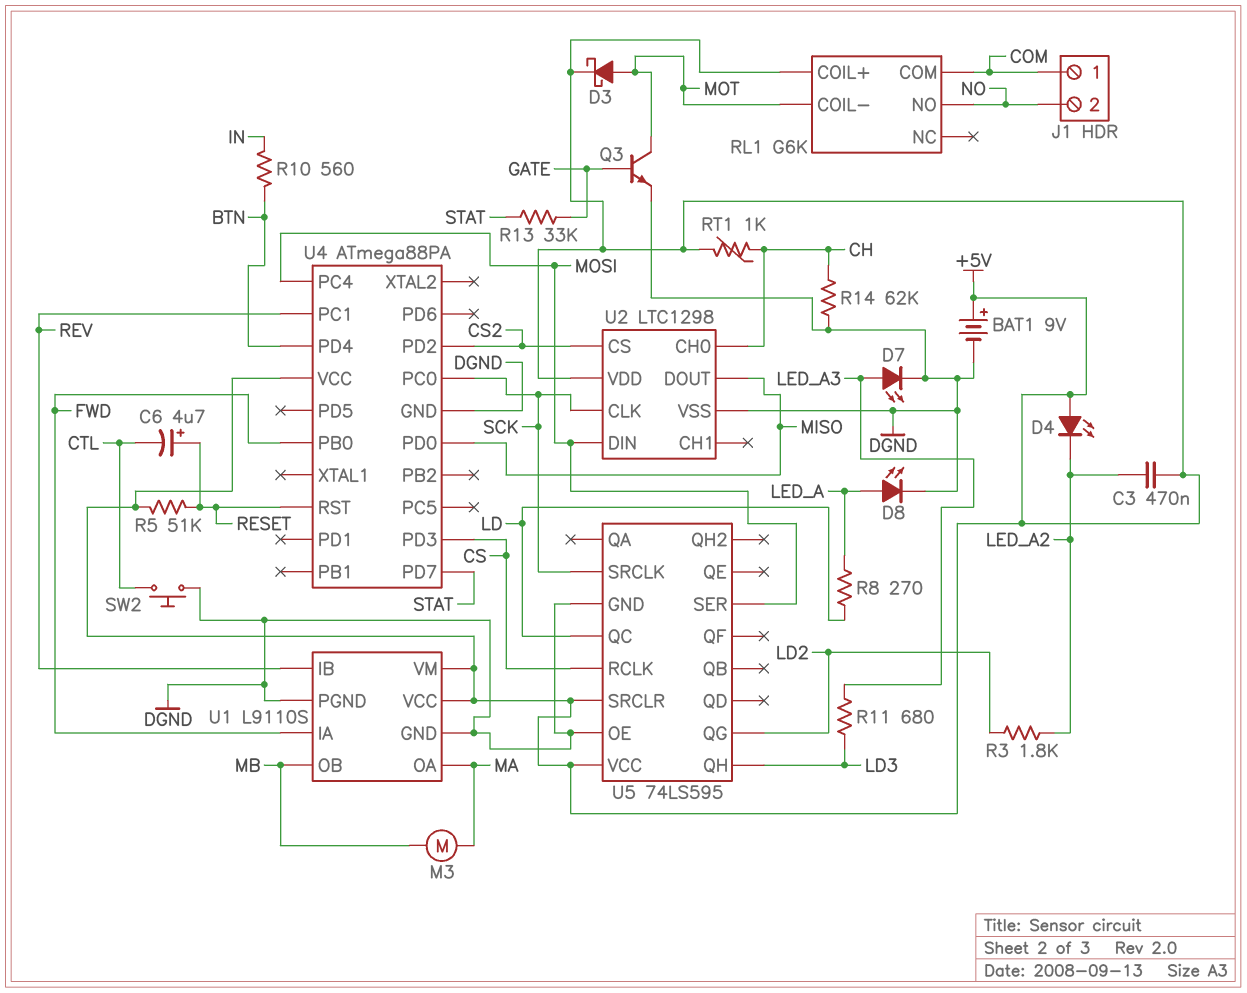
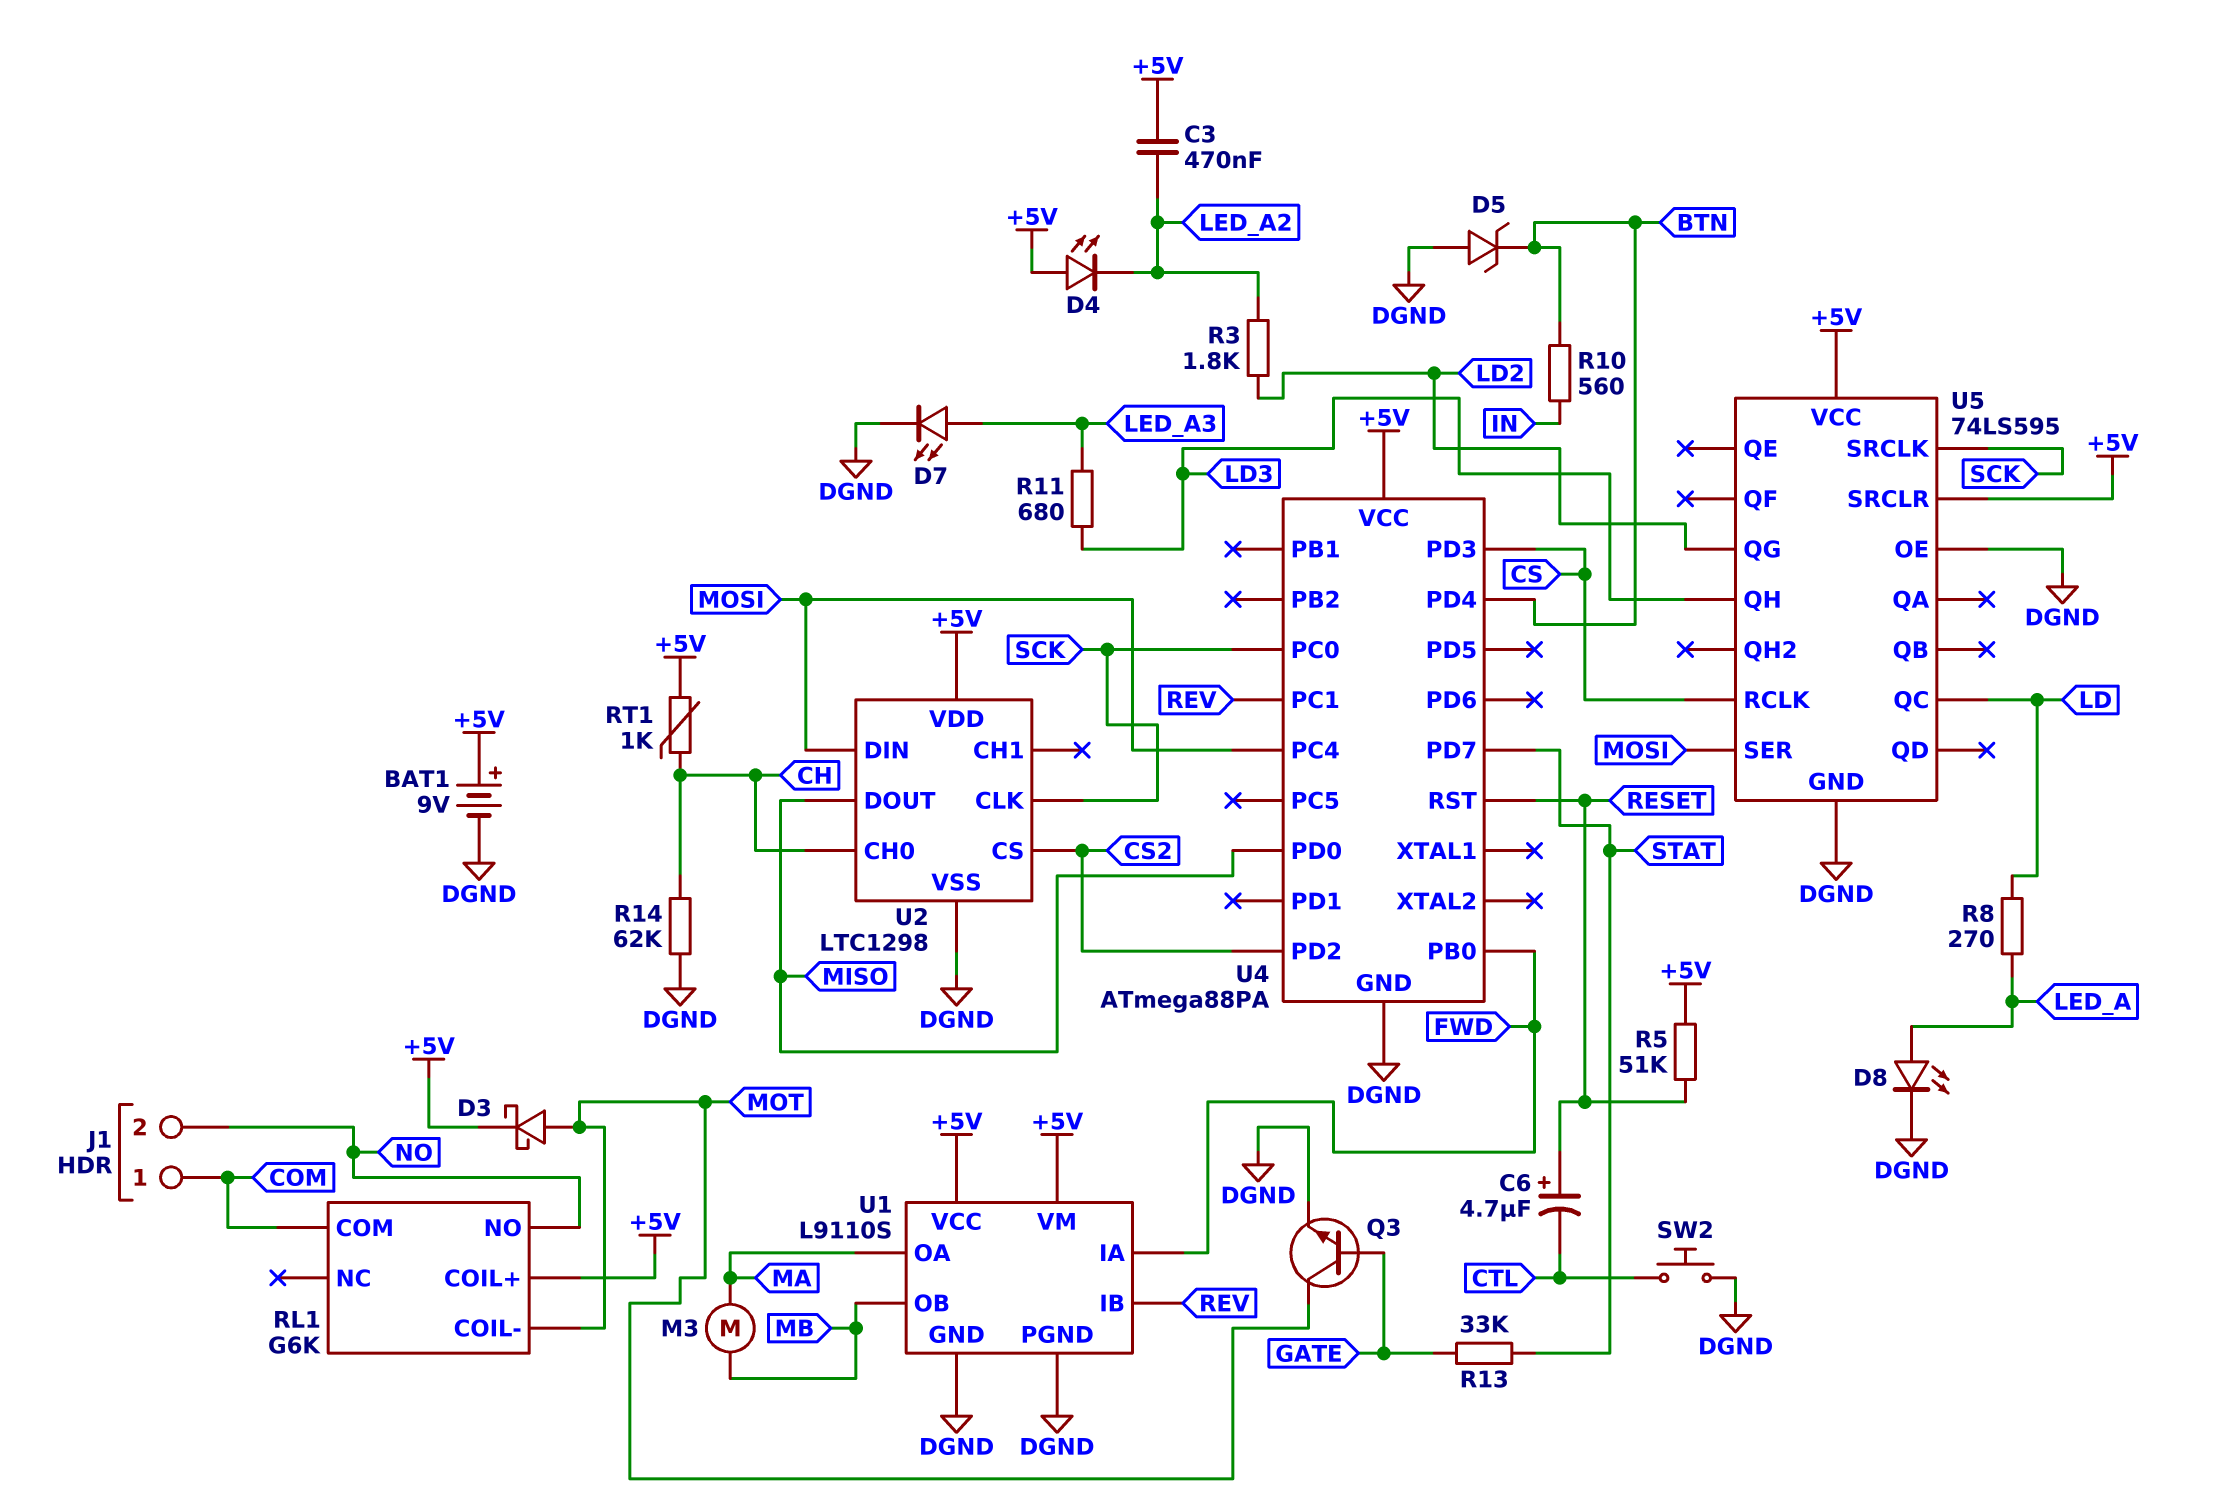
D5: none -> zener (A DGND, K BTN)

